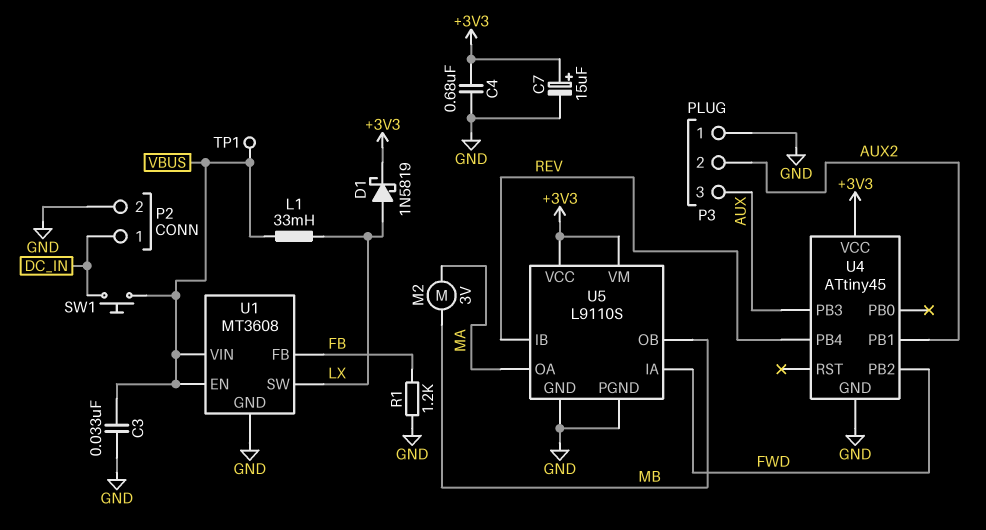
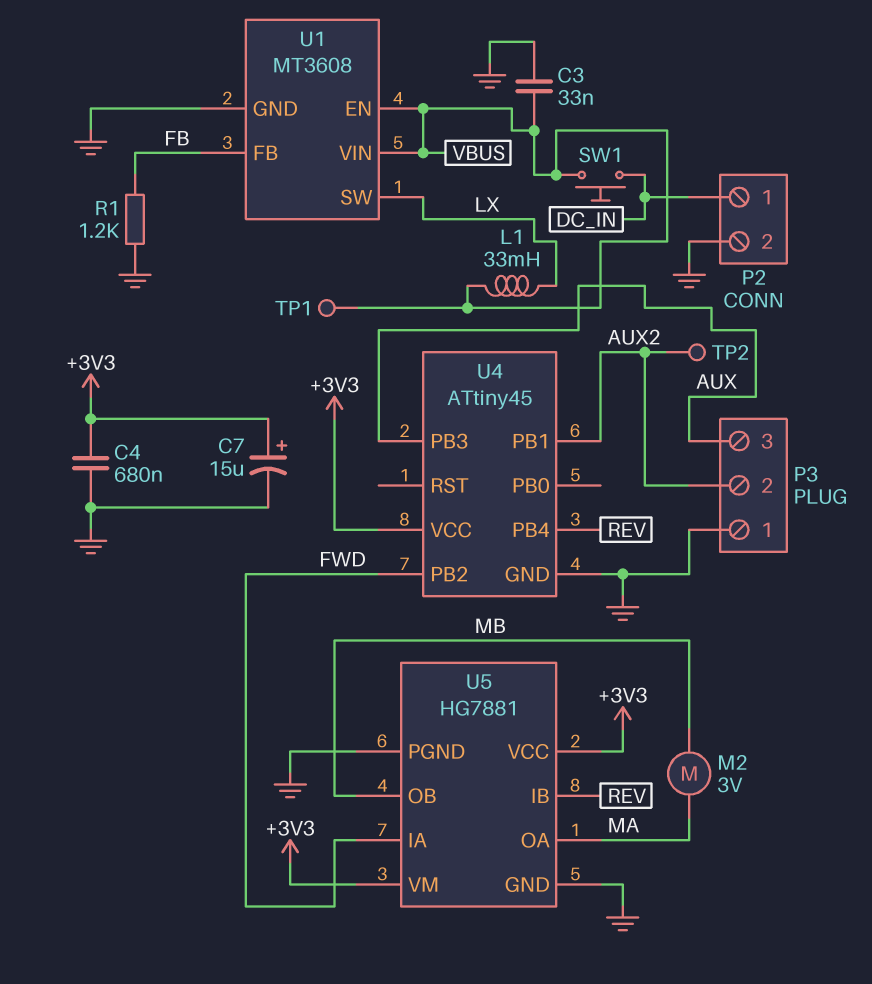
D1: schottky 1N5819 (A LX, K +3V3) -> none
TP2: none -> test point (AUX2)
U5: L9110S -> HG7881

